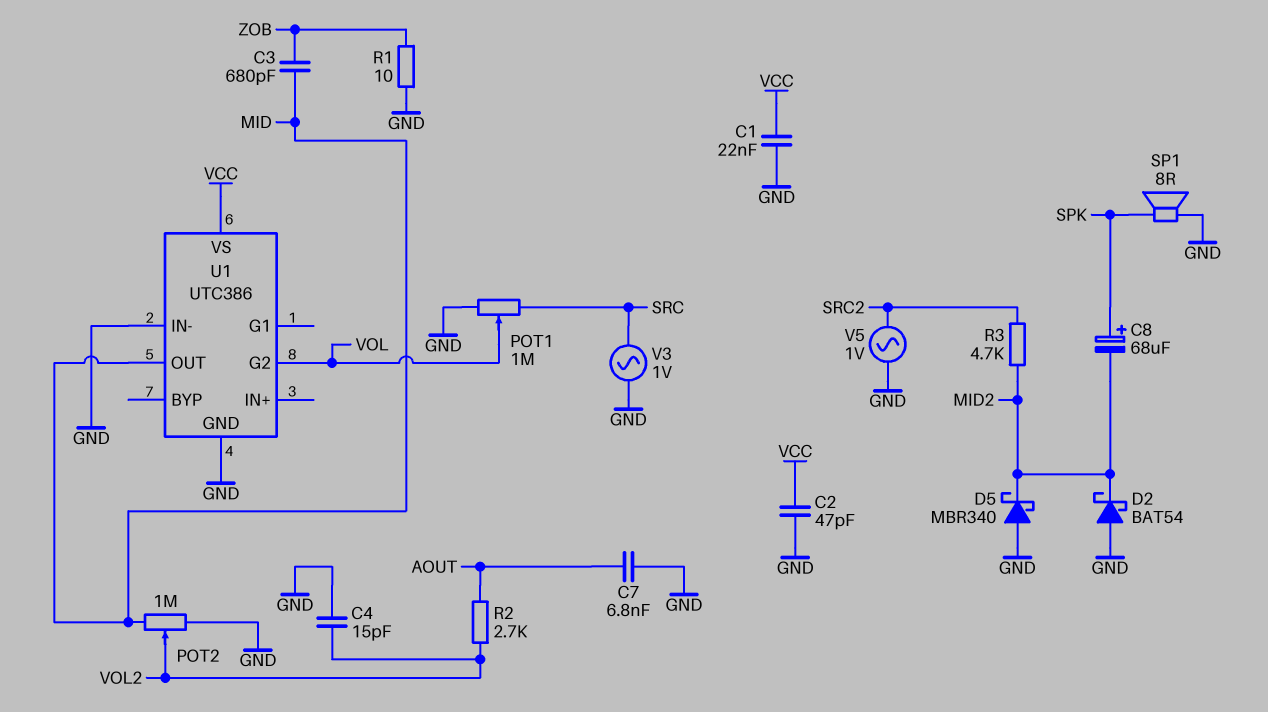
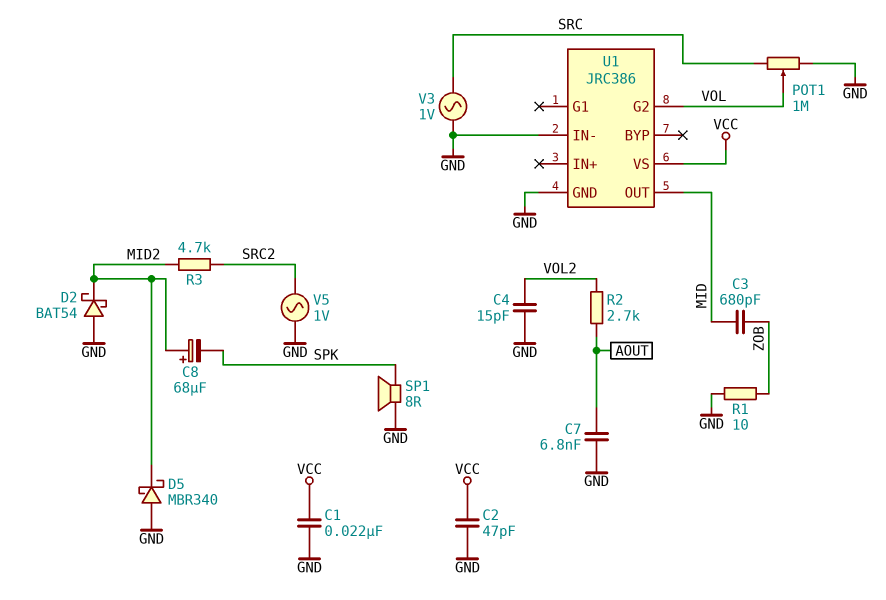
C8: 68uF (plus SPK, minus MID2) -> 68uF (plus MID2, minus SPK)
POT2: 1M (GND, MID, wiper VOL2) -> none
U1: UTC386 -> JRC386

